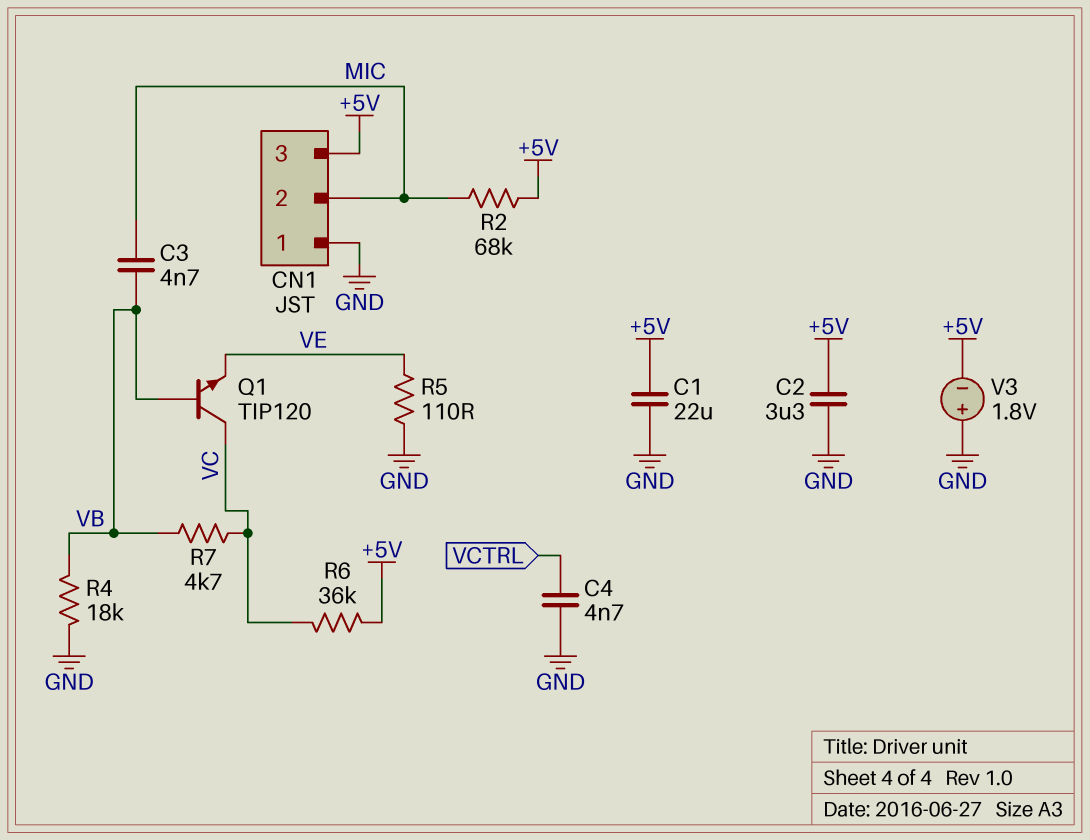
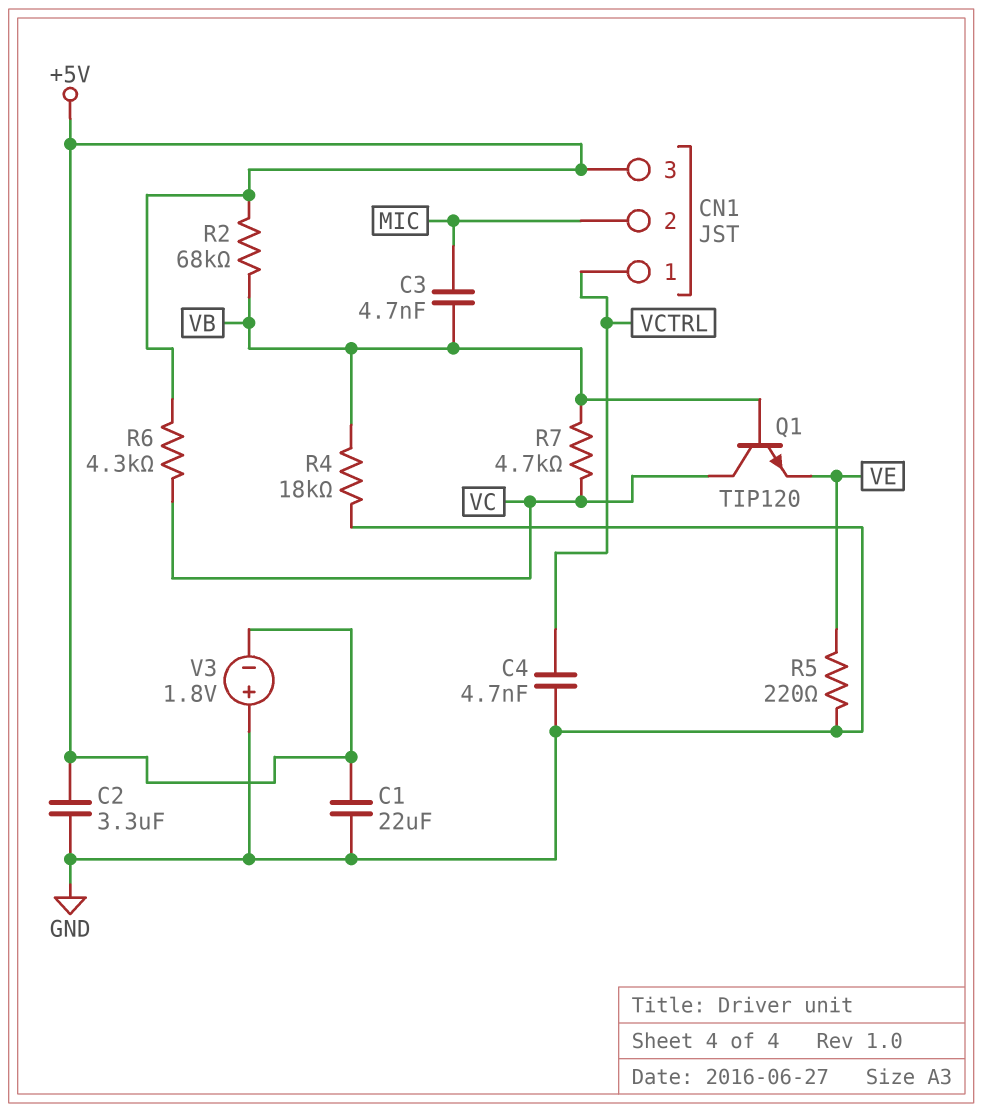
CN1 pin 1: GND -> VCTRL
R2: 68k (+5V, MIC) -> 68k (+5V, VB)
R5: 110 (GND, VE) -> 220 (GND, VE)
R6: 36k (+5V, VC) -> 4.3k (+5V, VC)

